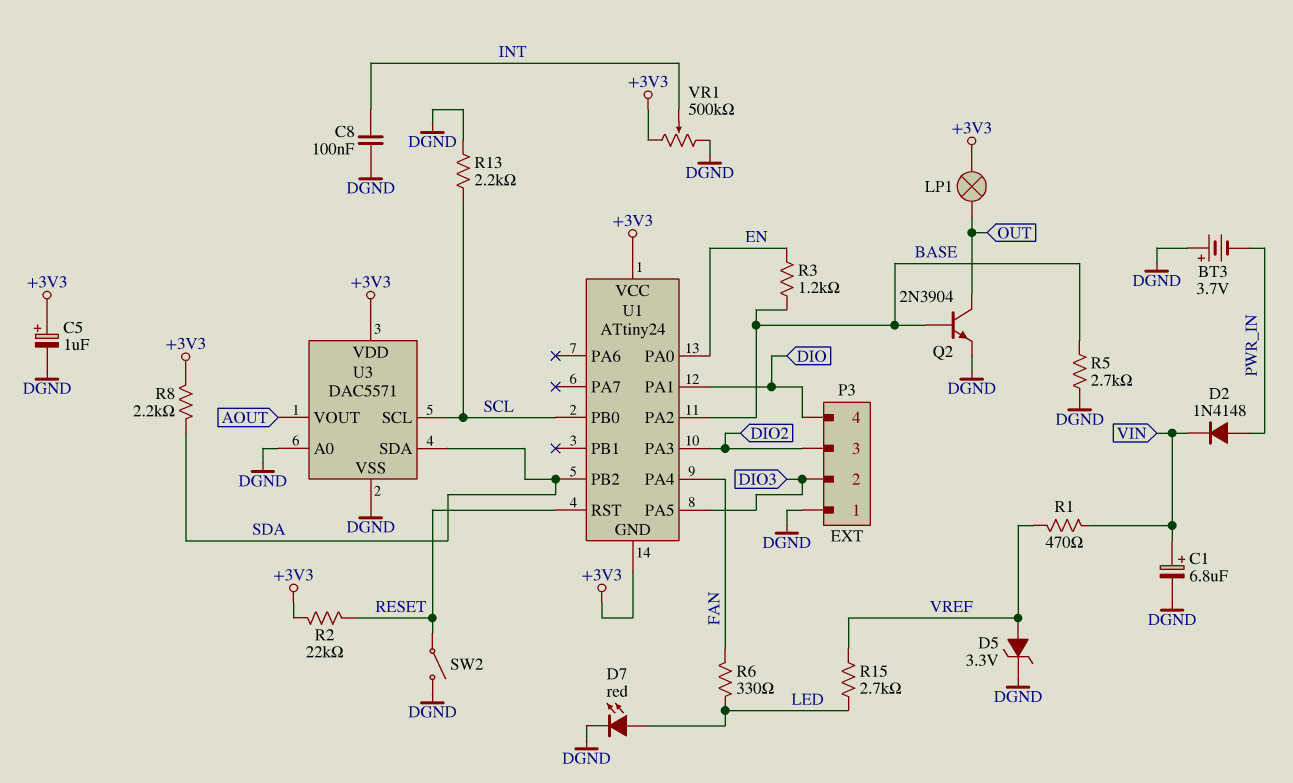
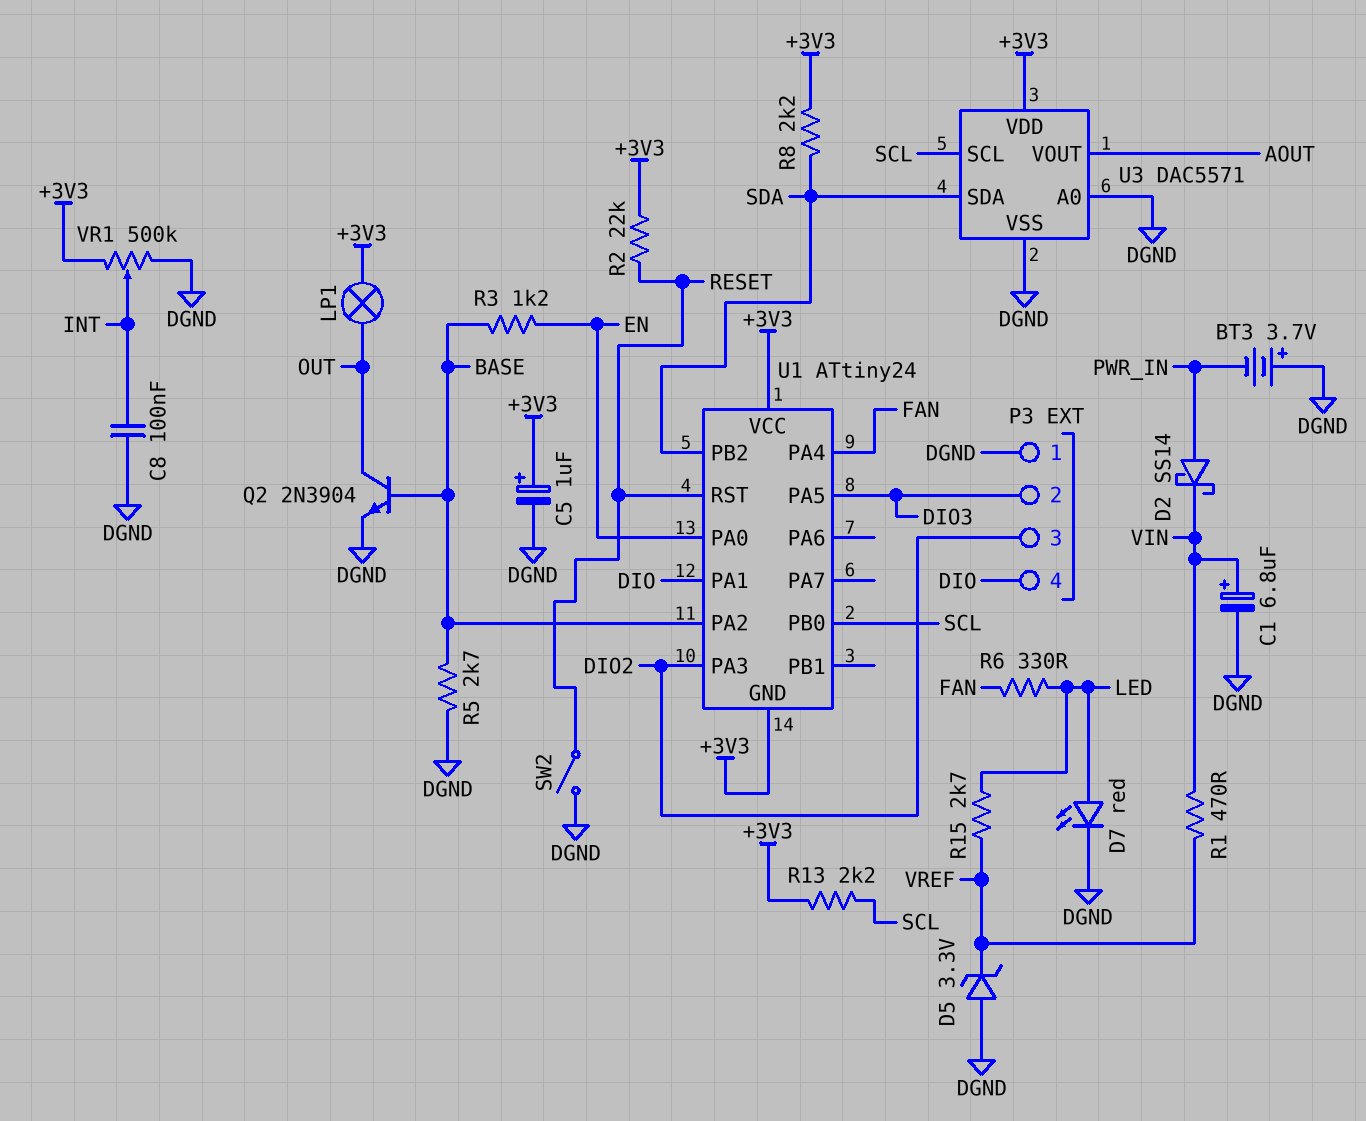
D2: diode 1N4148 (A PWR_IN, K VIN) -> schottky SS14 (A PWR_IN, K VIN)
D5: zener 3.3V (A VREF, K DGND) -> zener 3.3V (A DGND, K VREF)
R13: 2.2k (DGND, SCL) -> 2.2k (+3V3, SCL)

